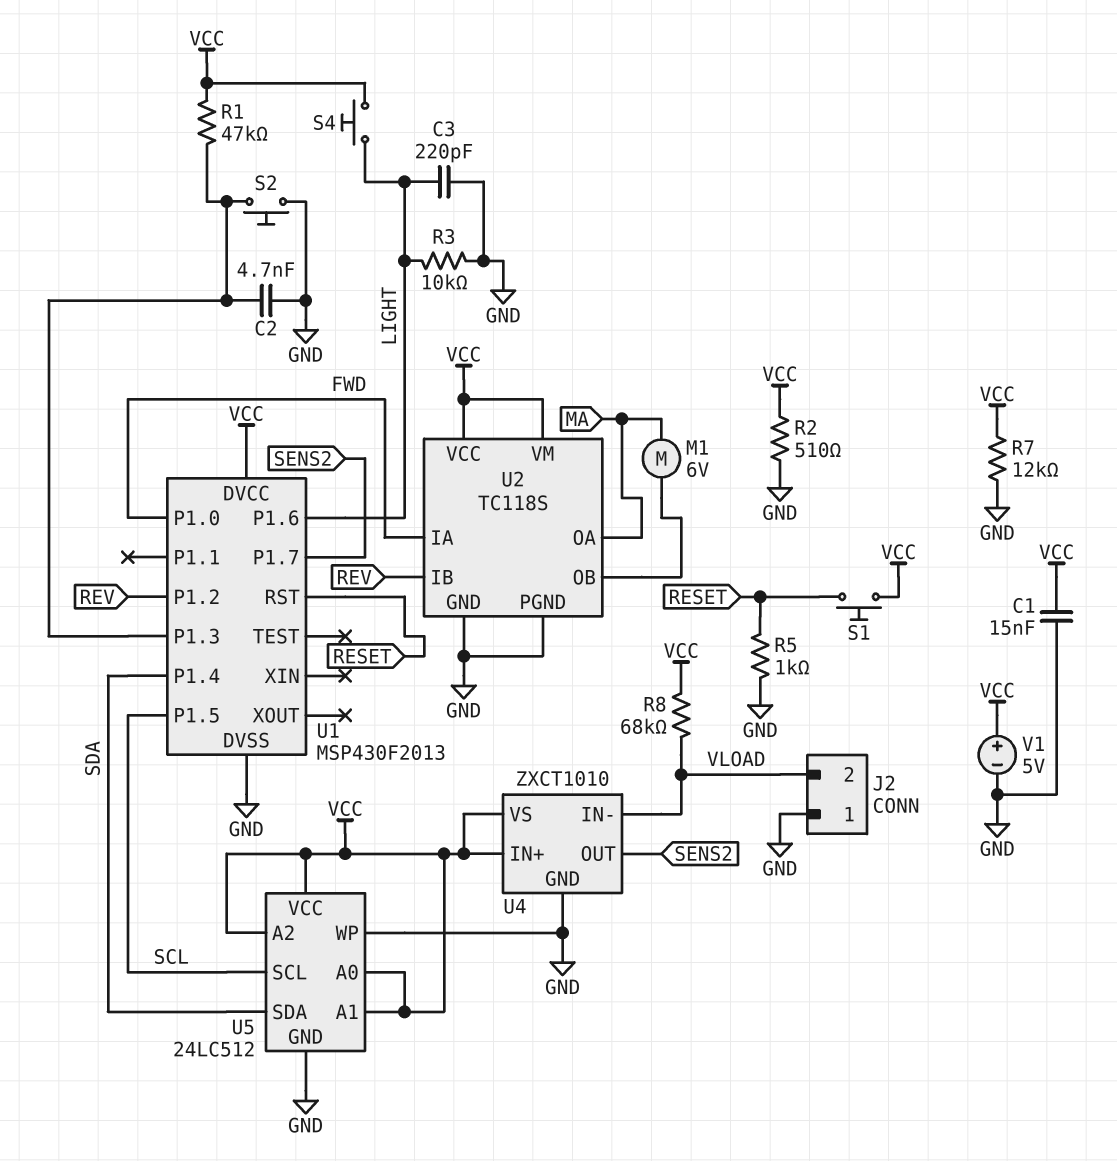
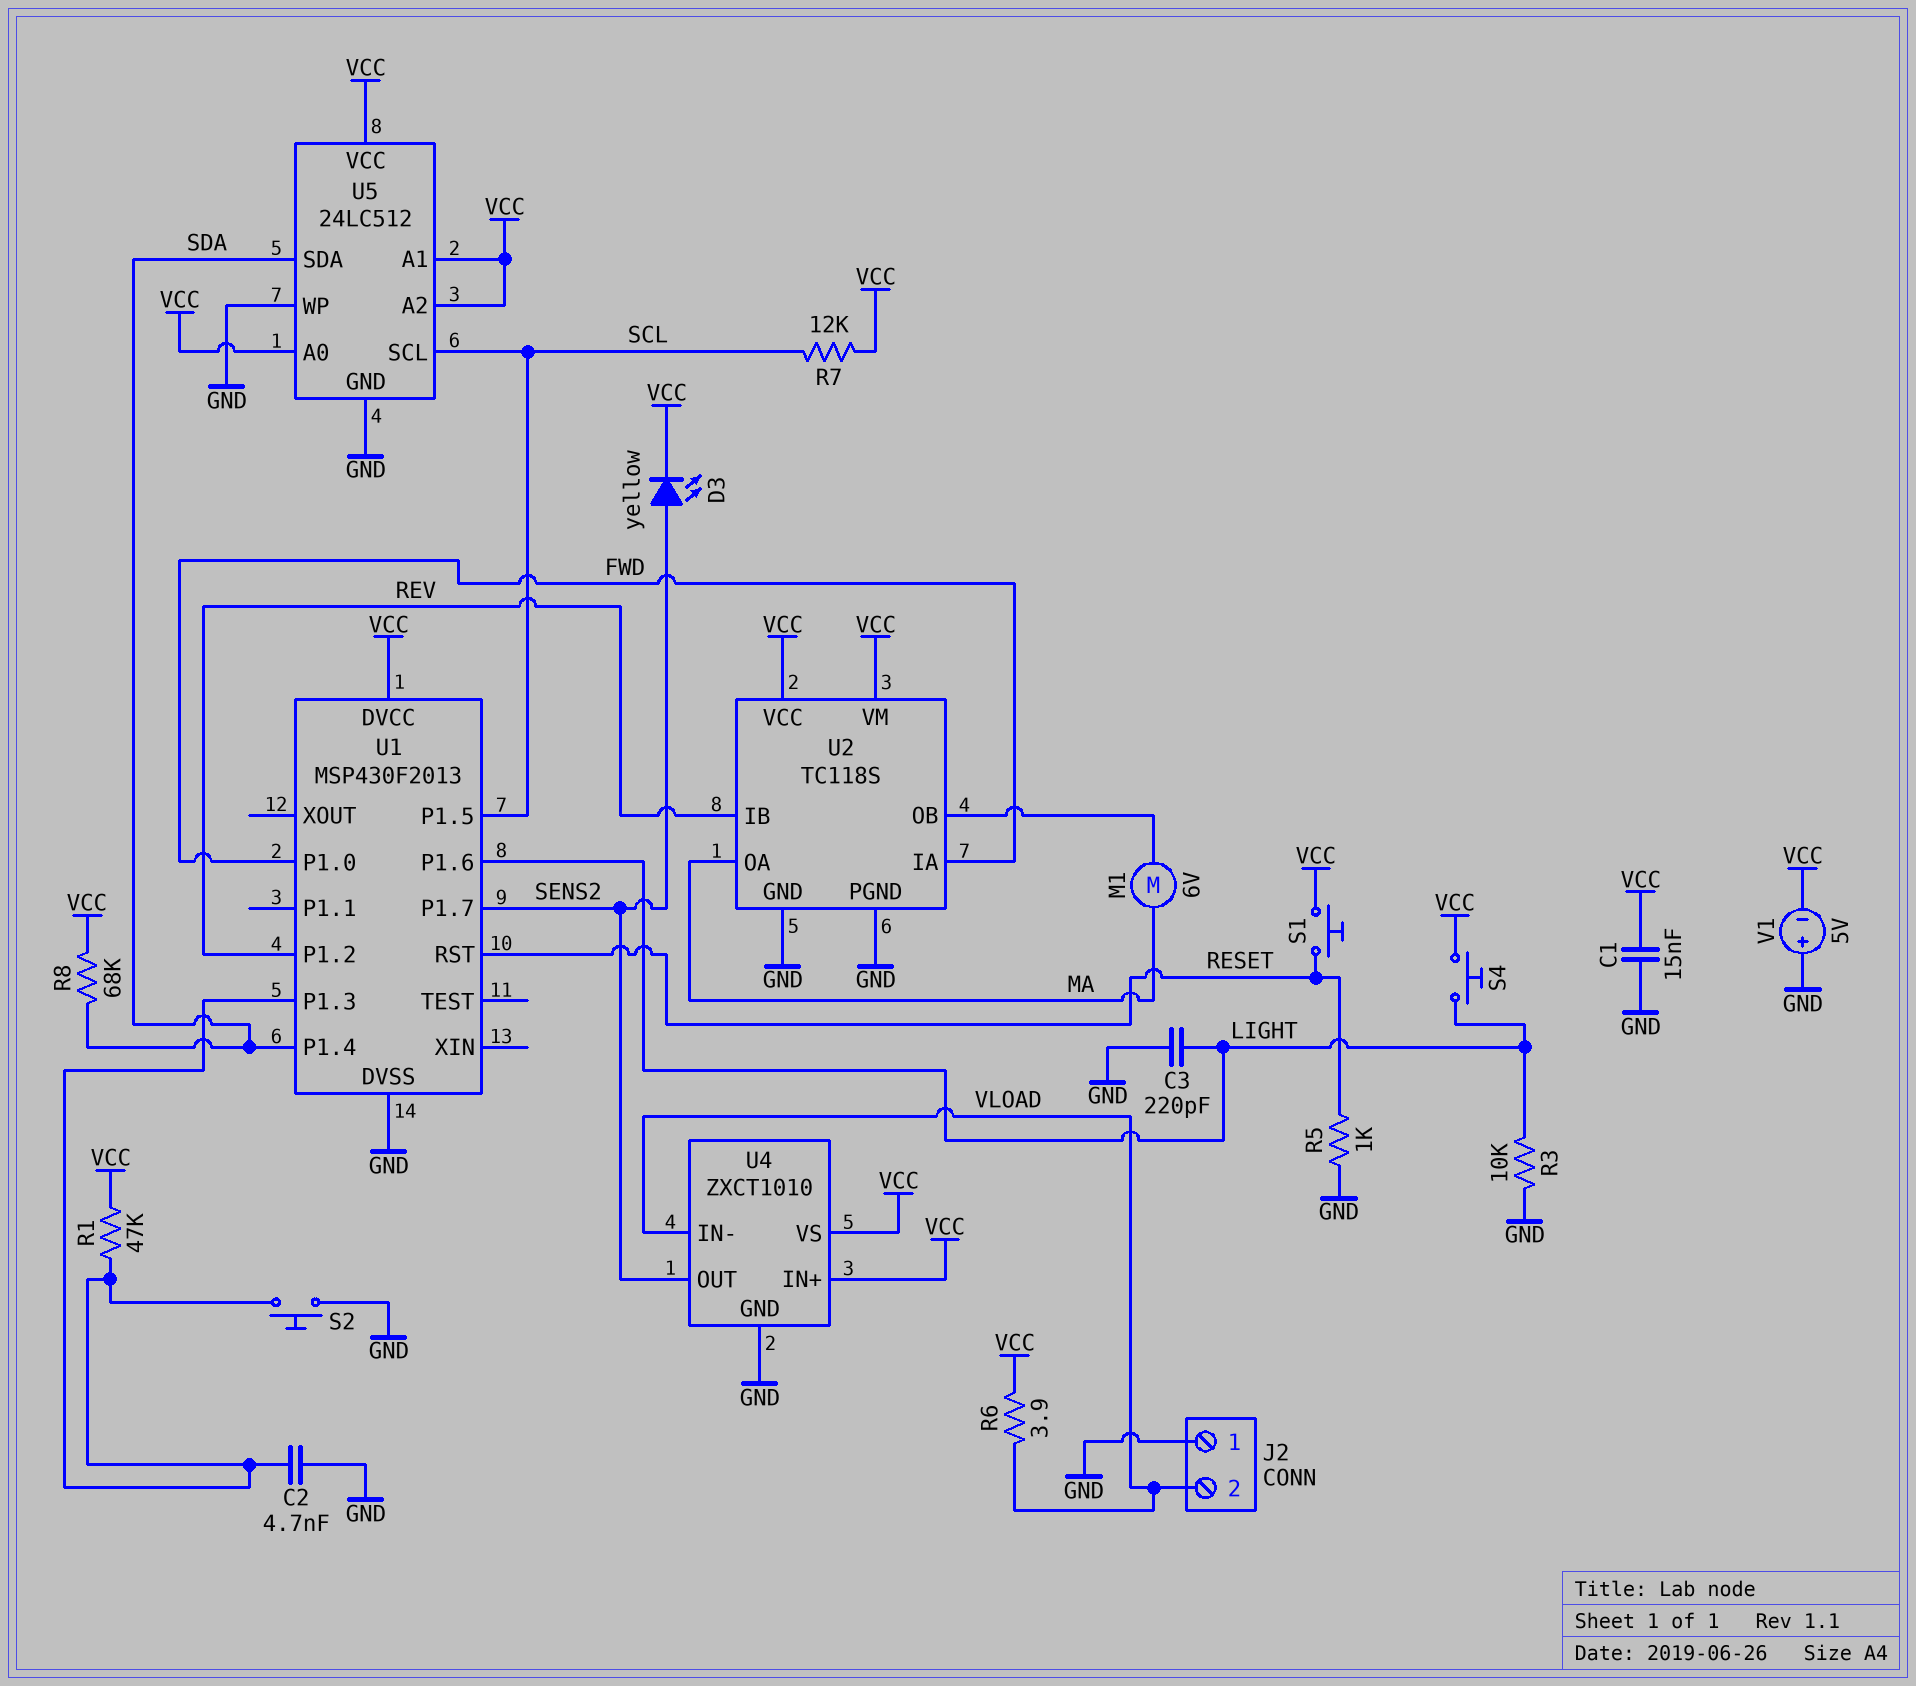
D3: none -> LED yellow (A SENS2, K VCC)
R2: 510 (GND, VCC) -> none
R6: none -> 3.9 (VCC, VLOAD)
R7: 12k (GND, VCC) -> 12k (SCL, VCC)
R8: 68k (VCC, VLOAD) -> 68k (SDA, VCC)
V1: 5V (plus VCC, minus GND) -> 5V (plus GND, minus VCC)

